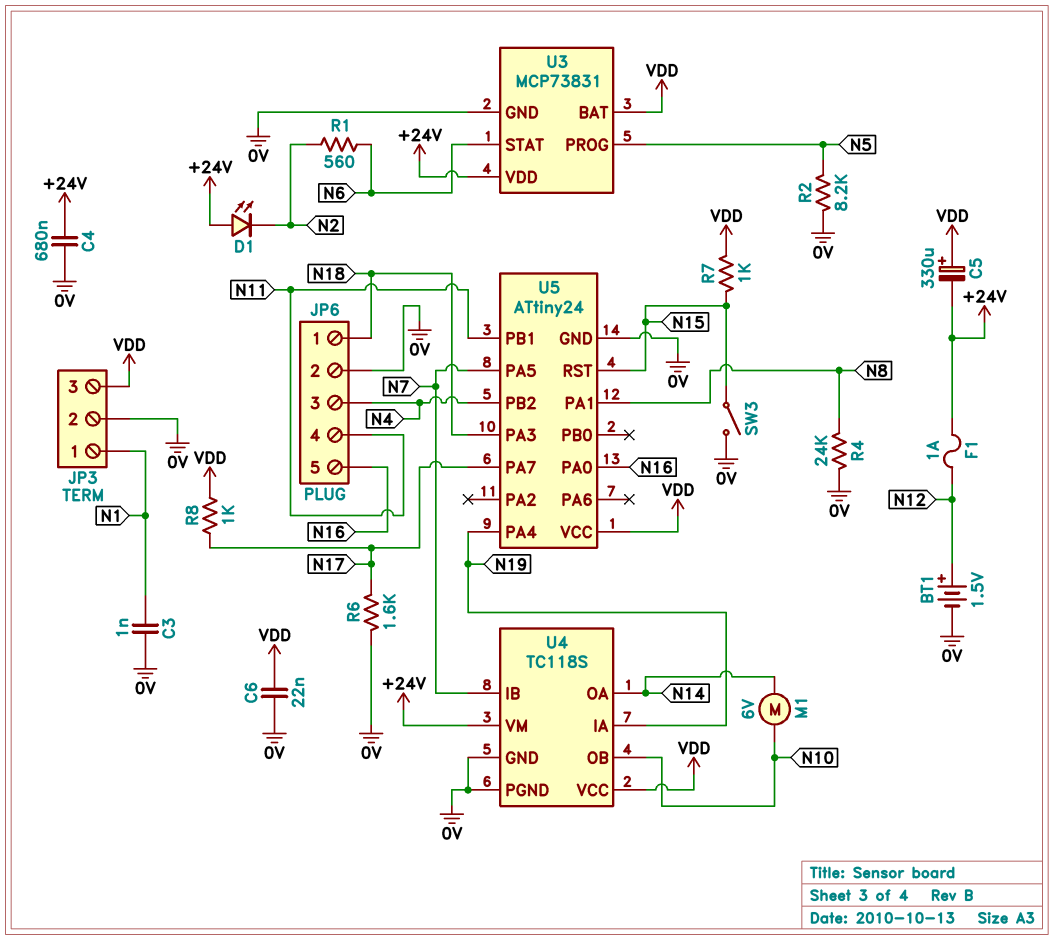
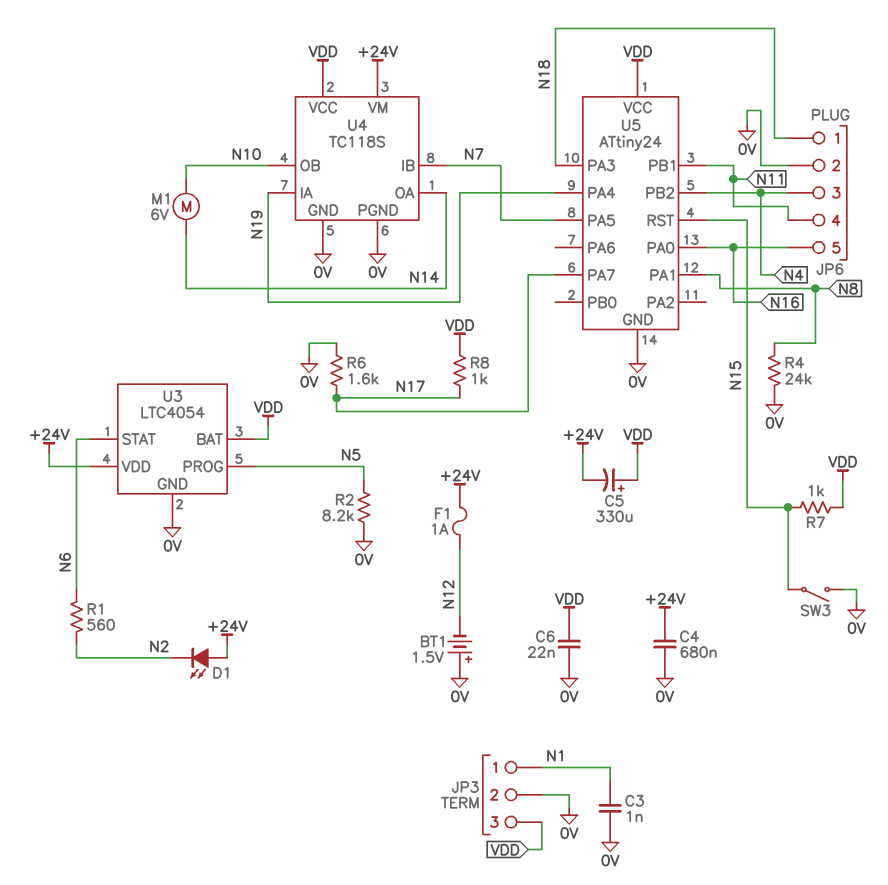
BT1: 1.5V (plus N12, minus 0V) -> 1.5V (plus 0V, minus N12)
U3: MCP73831 -> LTC4054

